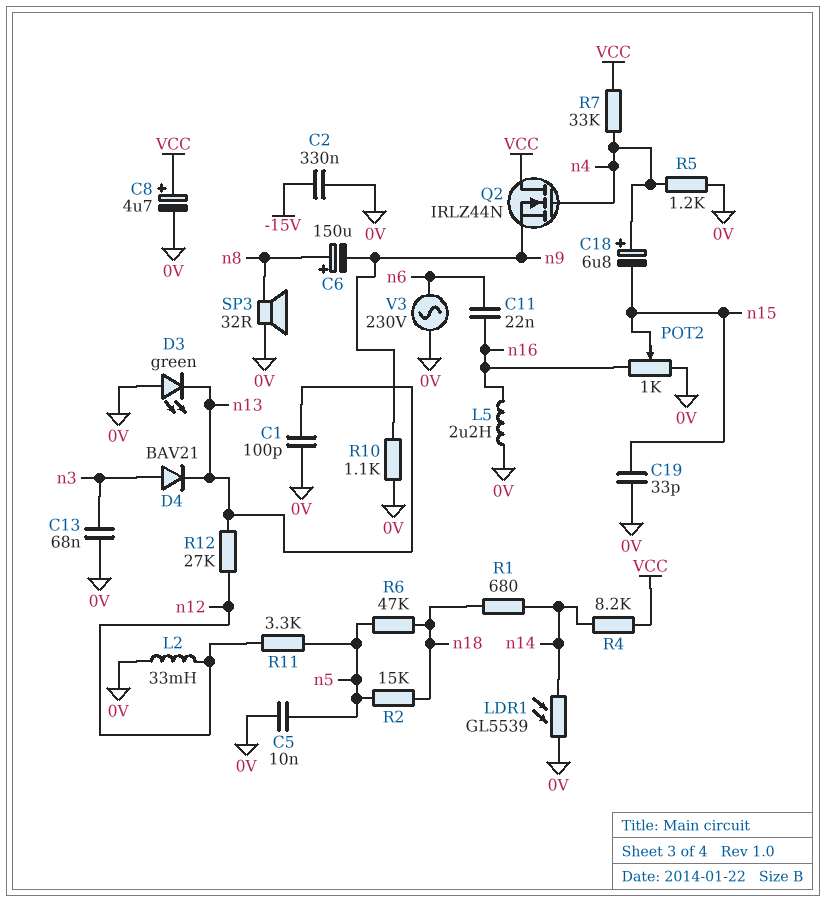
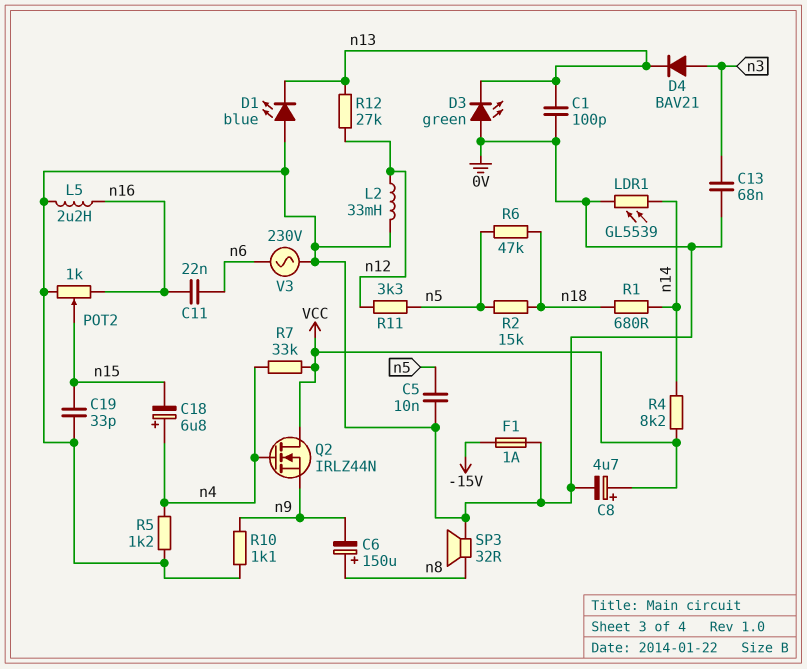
C2: 330nF (-15V, 0V) -> none
D1: none -> LED blue (A 0V, K n13)
F1: none -> 1A (-15V, 0V)

